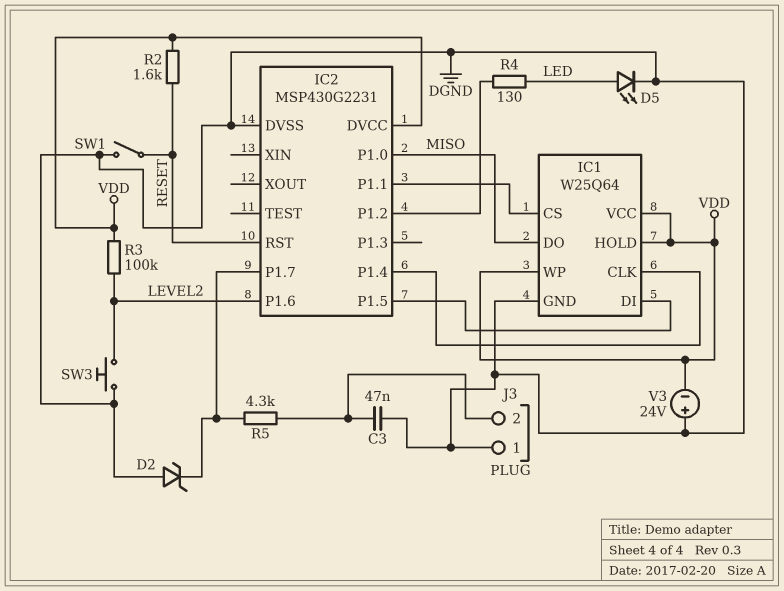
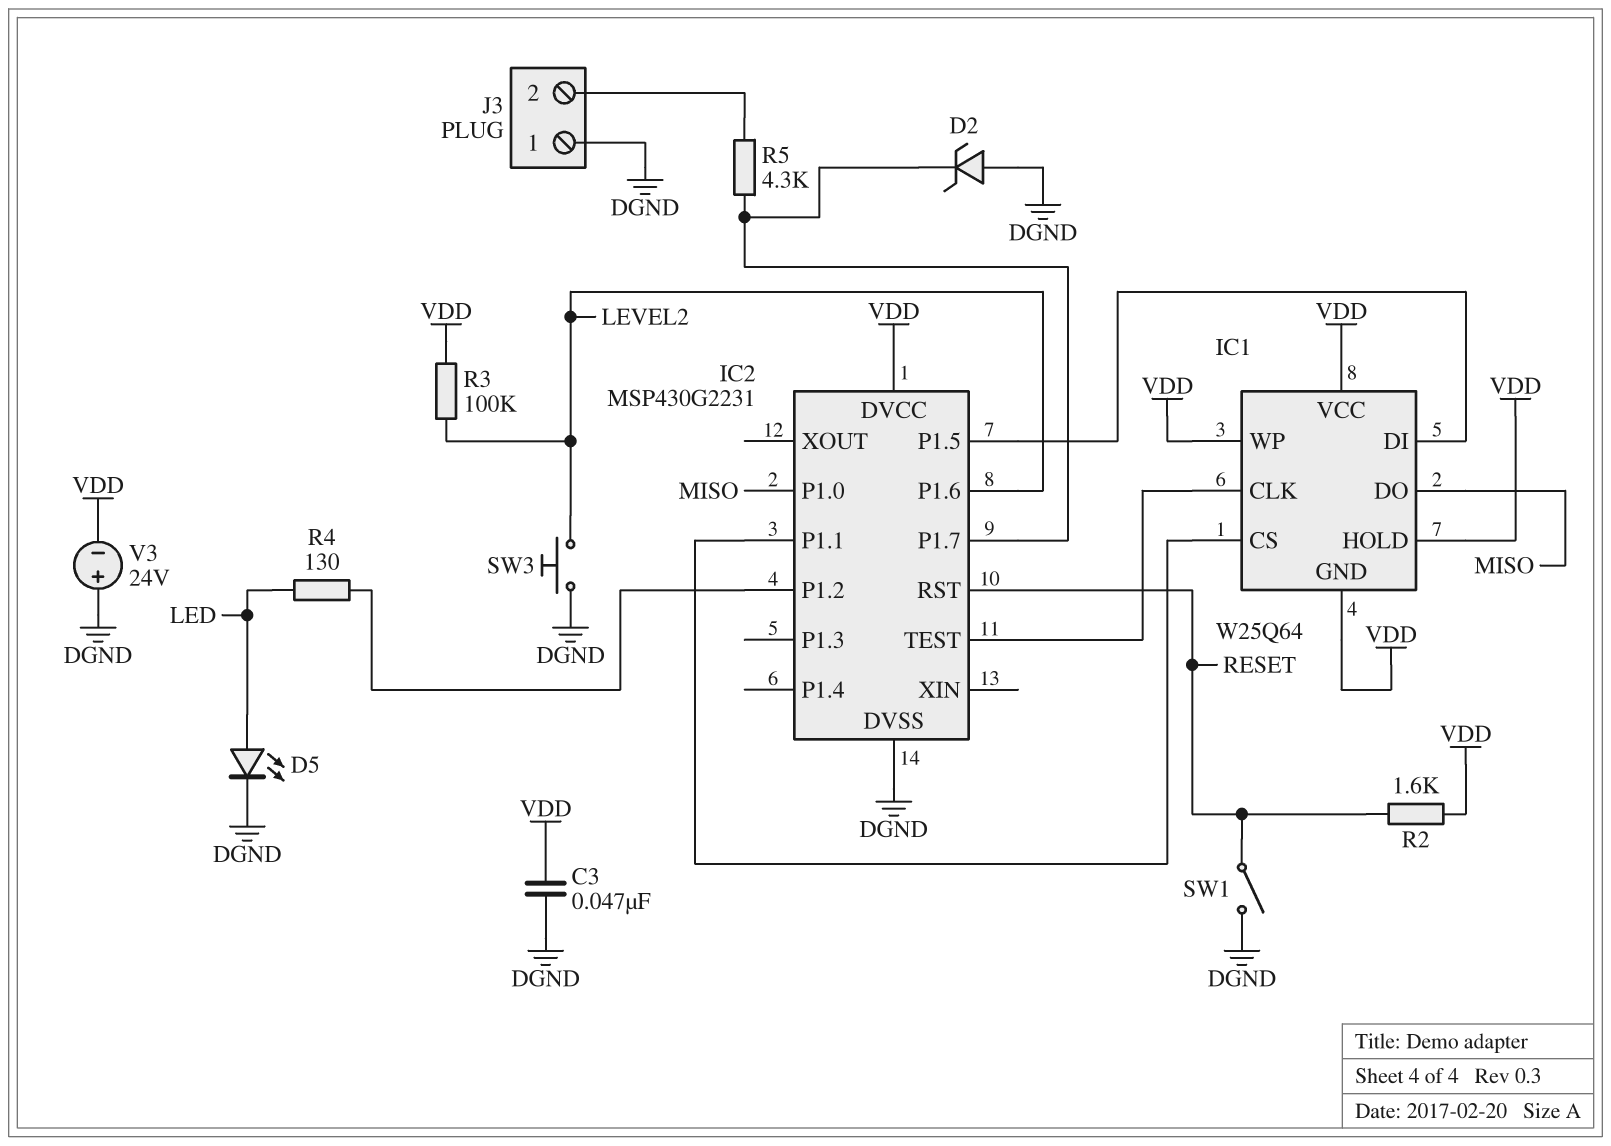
C3: 47nF (DGND, J3/2) -> 47nF (DGND, VDD)
IC1 pin GND: DGND -> VDD
IC2 pin P1.4: IC1/CLK -> none
IC2 pin TEST: none -> IC1/CLK

